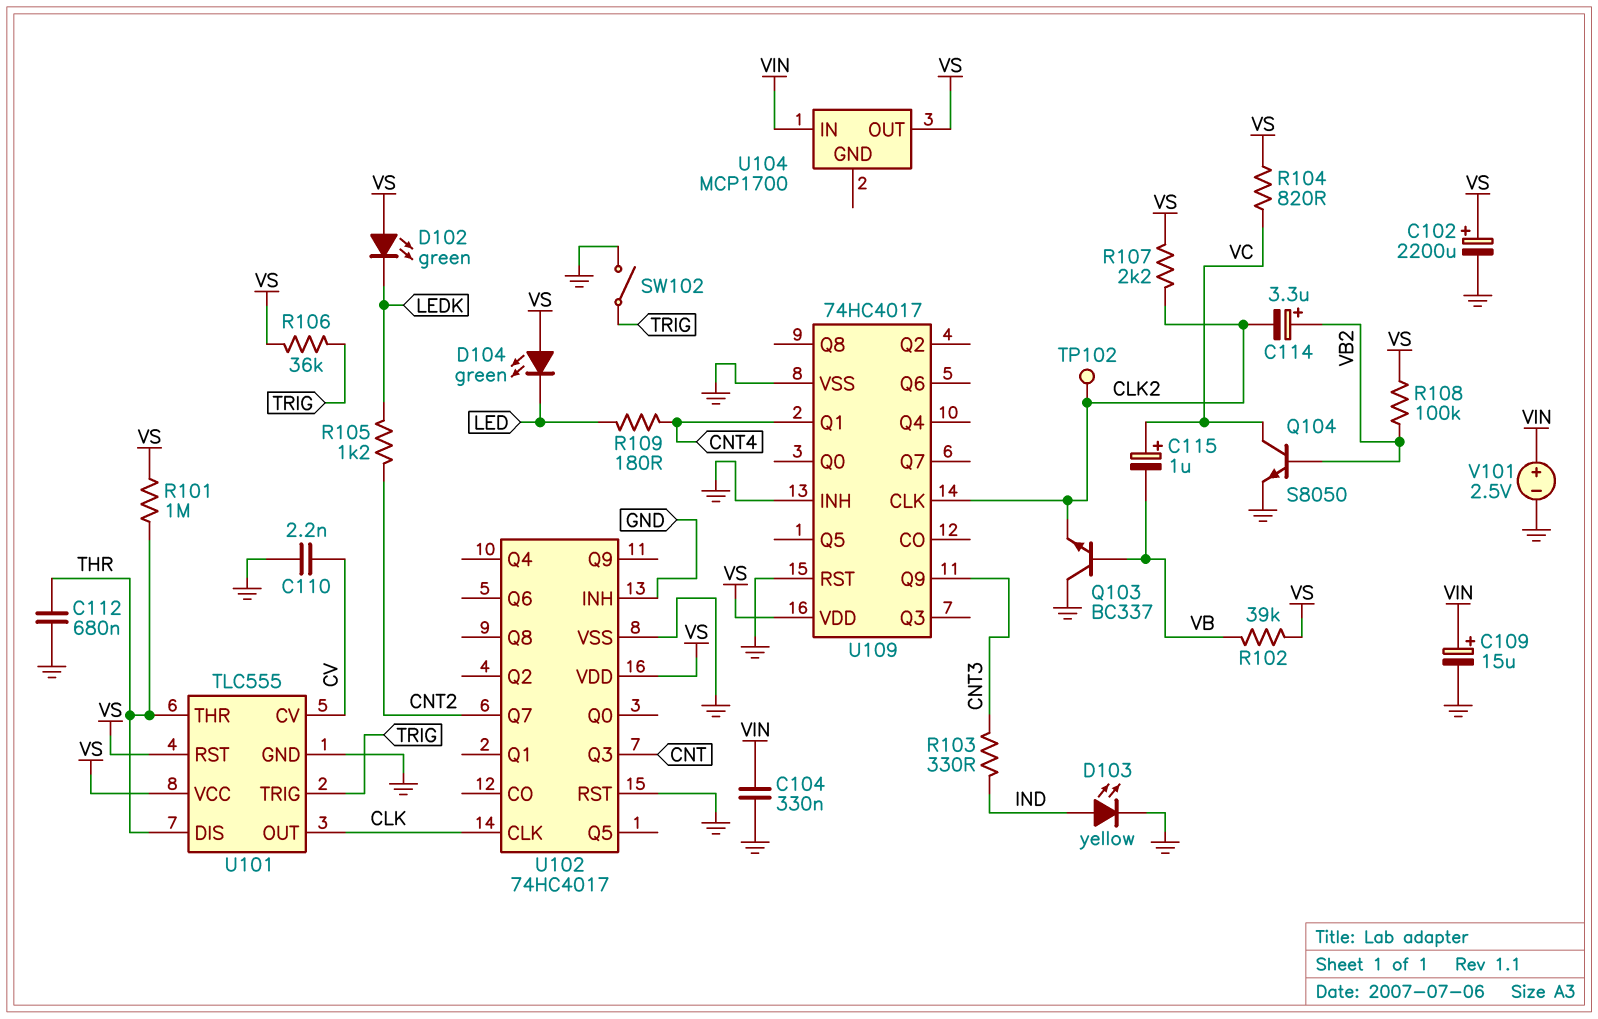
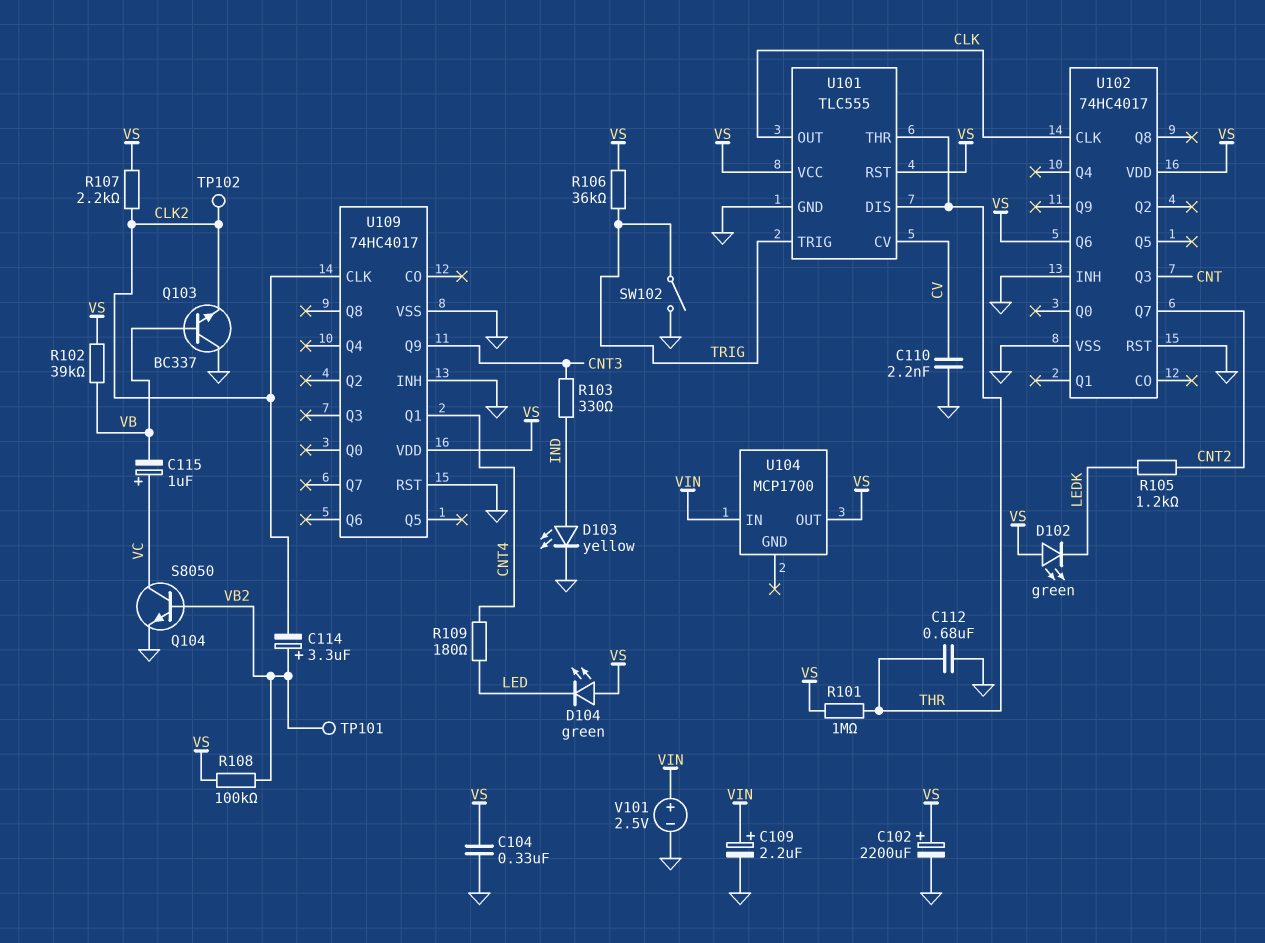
C104: 330nF (GND, VIN) -> 330nF (GND, VS)
C109: 15uF (plus VIN, minus GND) -> 2.2uF (plus VIN, minus GND)
R104: 820 (VC, VS) -> none
TP101: none -> test point (VB2)
U102 pin Q6: none -> VS

